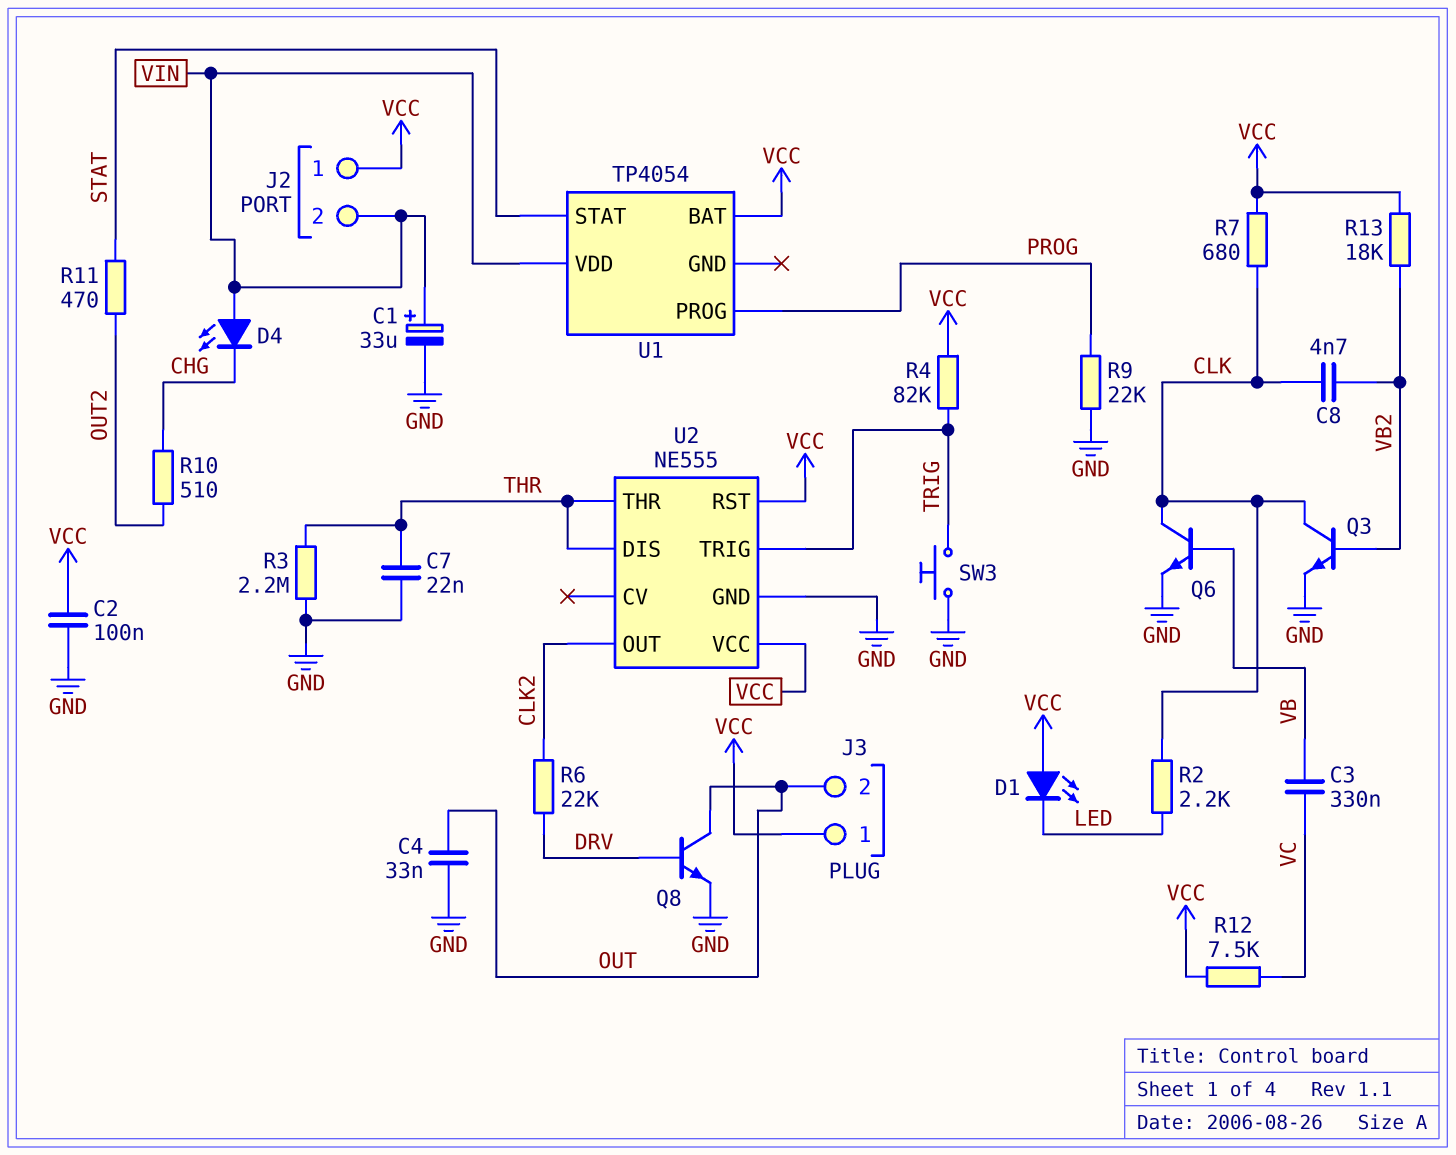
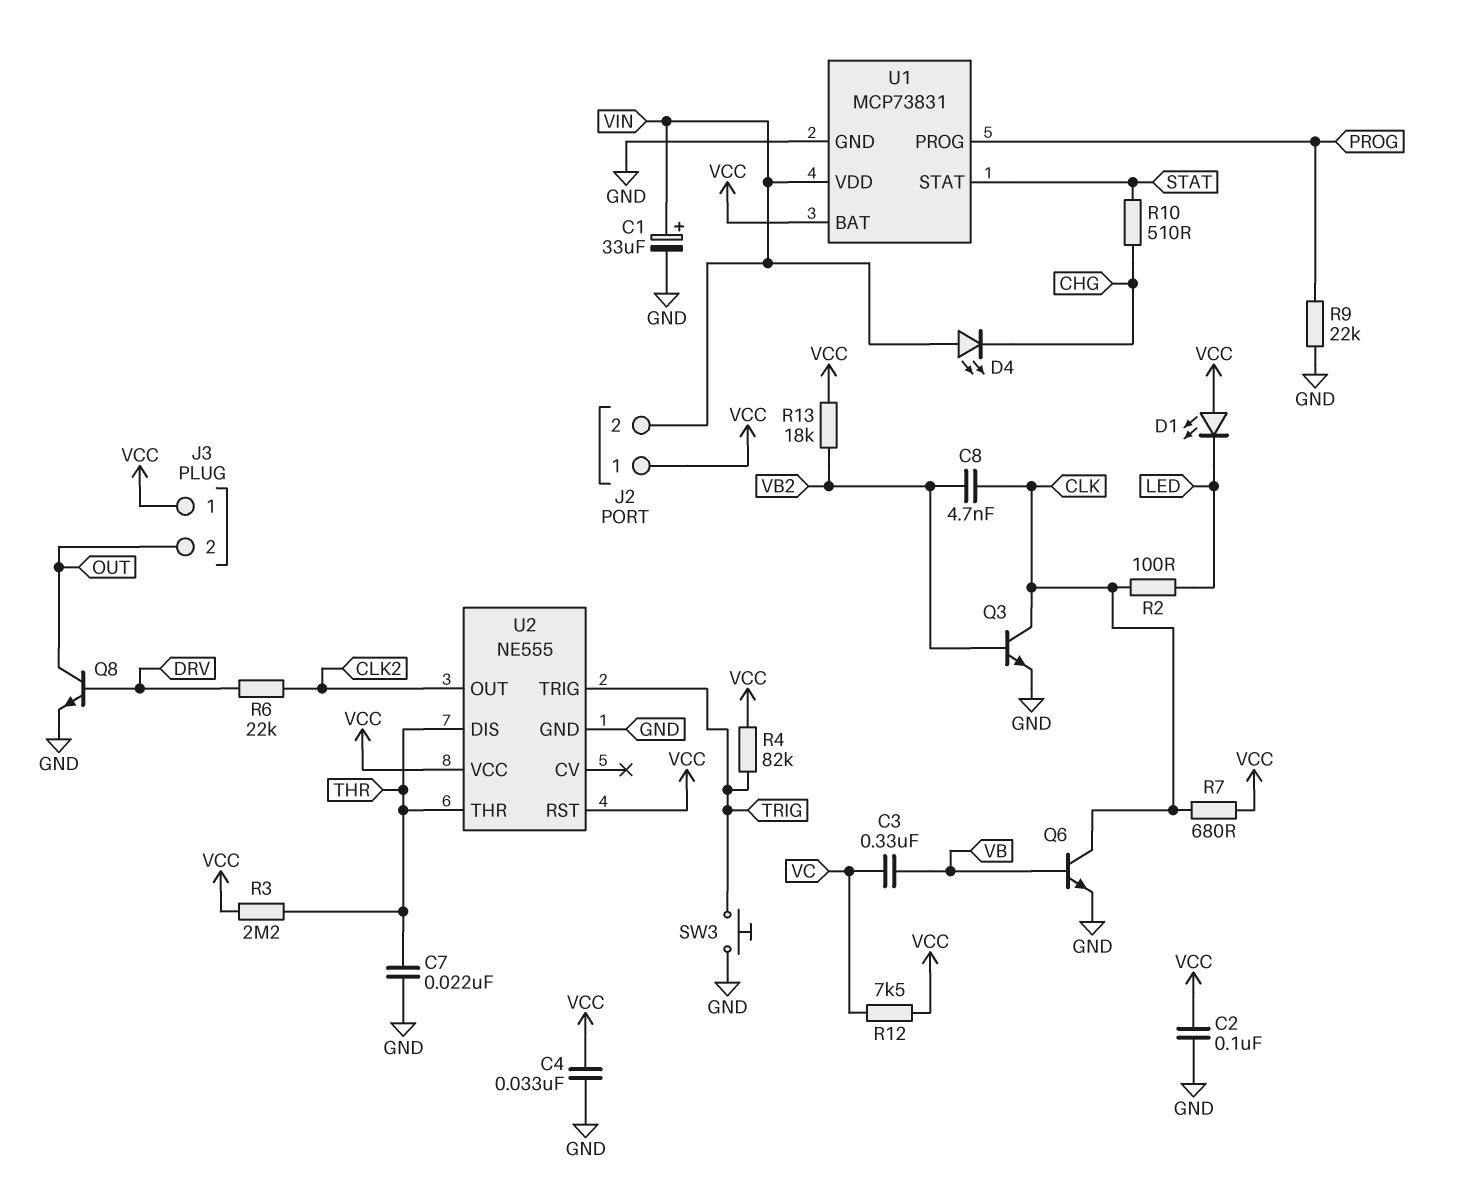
C4: 33nF (GND, OUT) -> 33nF (GND, VCC)
R2: 2.2k (CLK, LED) -> 100 (CLK, LED)
R3: 2.2M (GND, THR) -> 2.2M (THR, VCC)
R10: 510 (CHG, OUT2) -> 510 (CHG, STAT)
R11: 470 (OUT2, STAT) -> none
U1: TP4054 -> MCP73831
U1 pin GND: none -> GND

